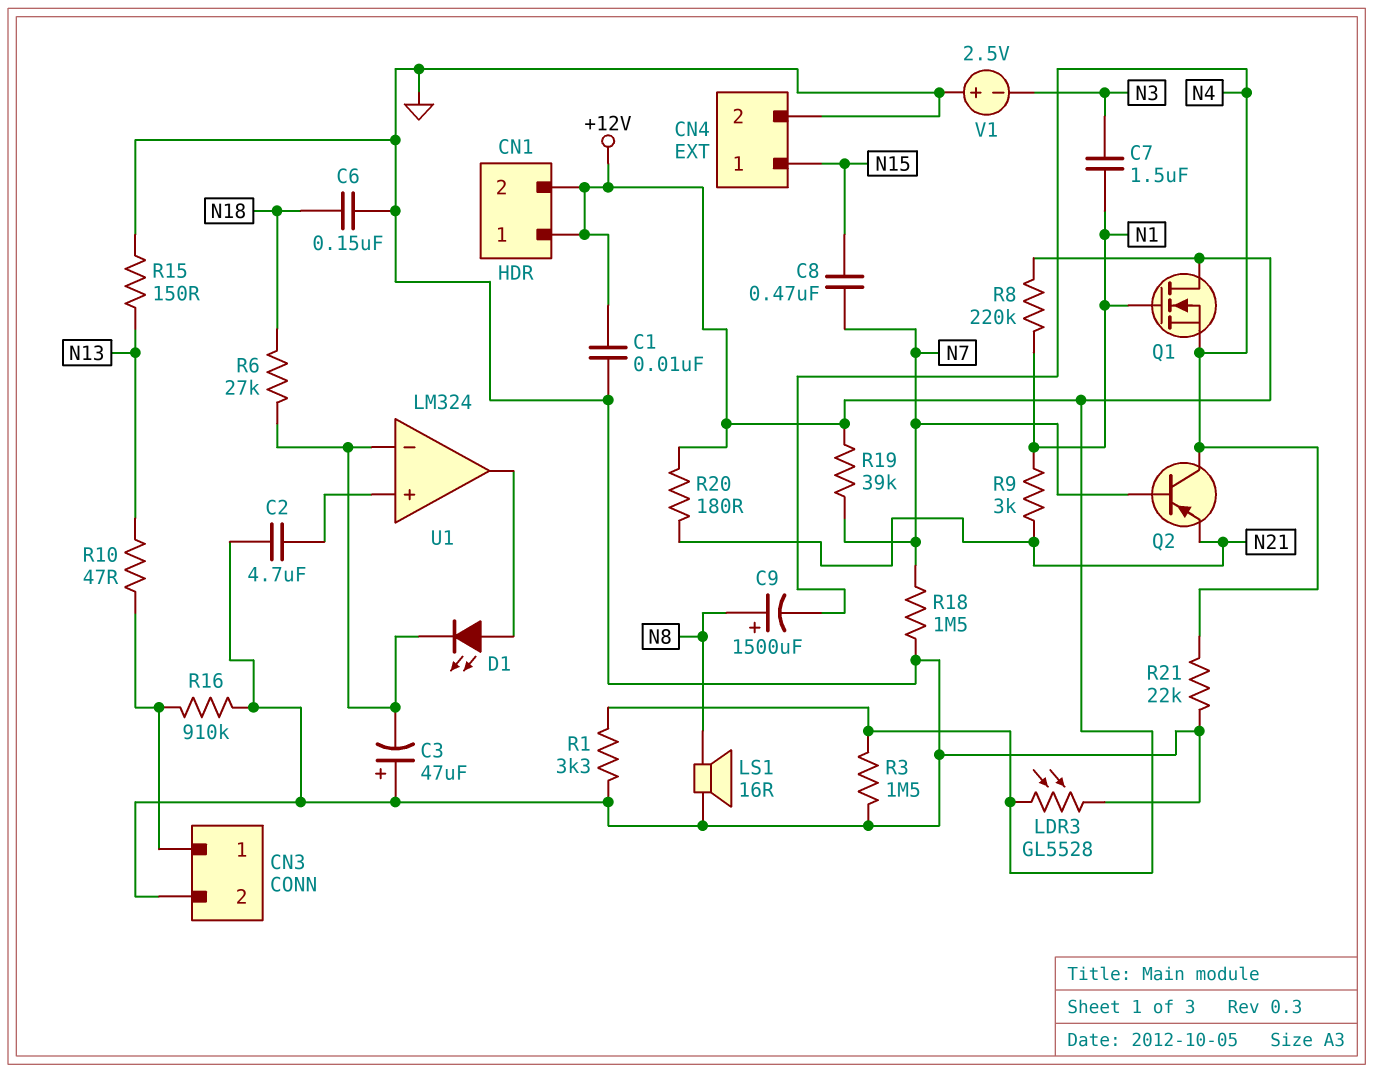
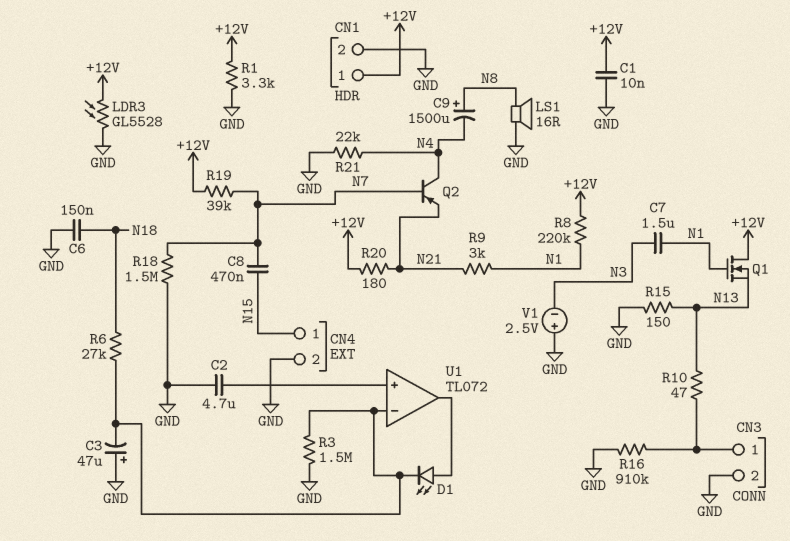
CN1 pin 2: +12V -> GND
Q1: NMOS (G N1, D +12V, S N4) -> NMOS (G N1, D +12V, S N13)
R3: 1.5M (+12V, GND) -> 1.5M (GND, U1/in-)
U1: LM324 -> TL072

